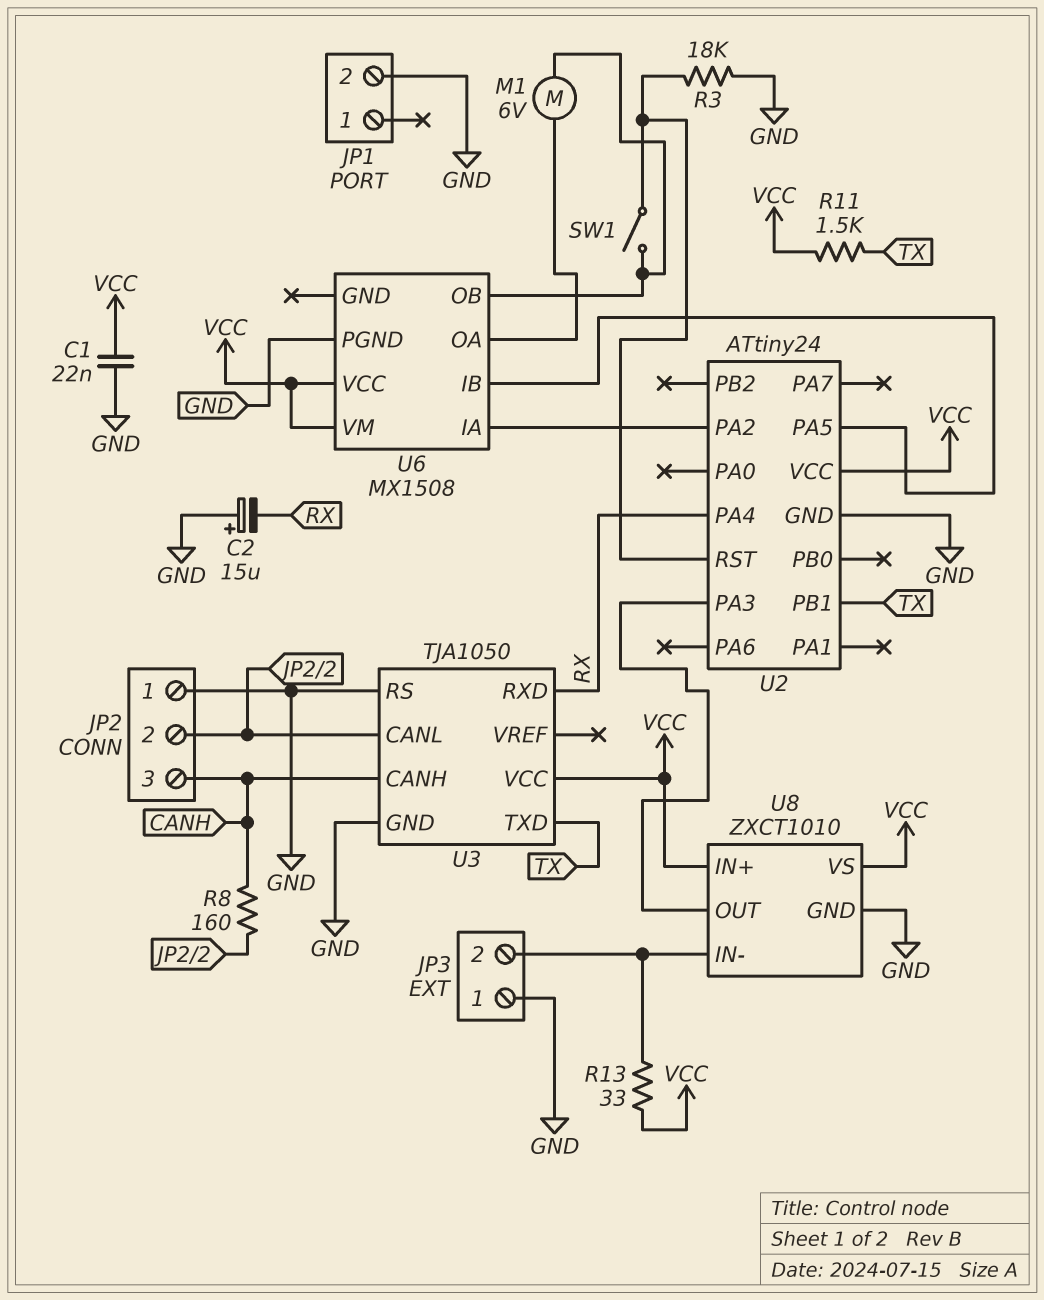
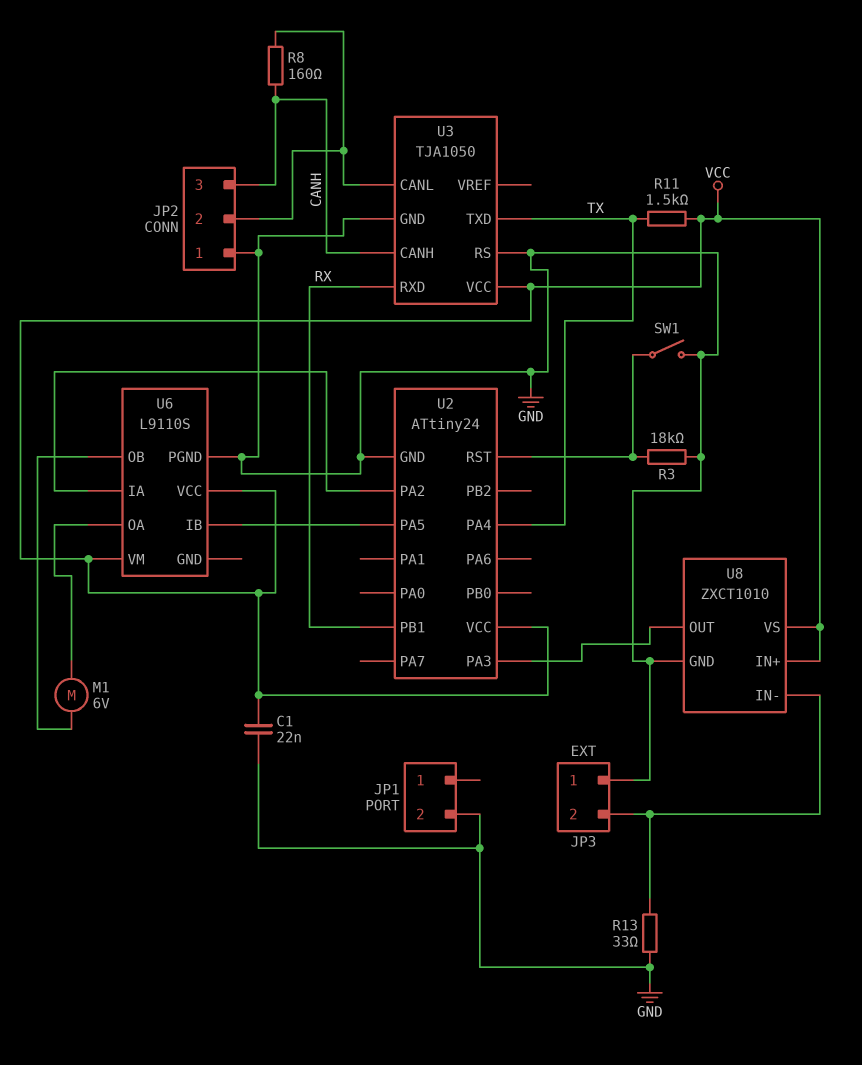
C2: 15uF (plus GND, minus RX) -> none
R13: 33 (JP3/2, VCC) -> 33 (GND, JP3/2)
SW1: switch (U2/RST, U6/OB) -> switch (GND, U2/RST)
U2 pin PA4: RX -> TX
U2 pin PB1: TX -> RX
U6: MX1508 -> L9110S

